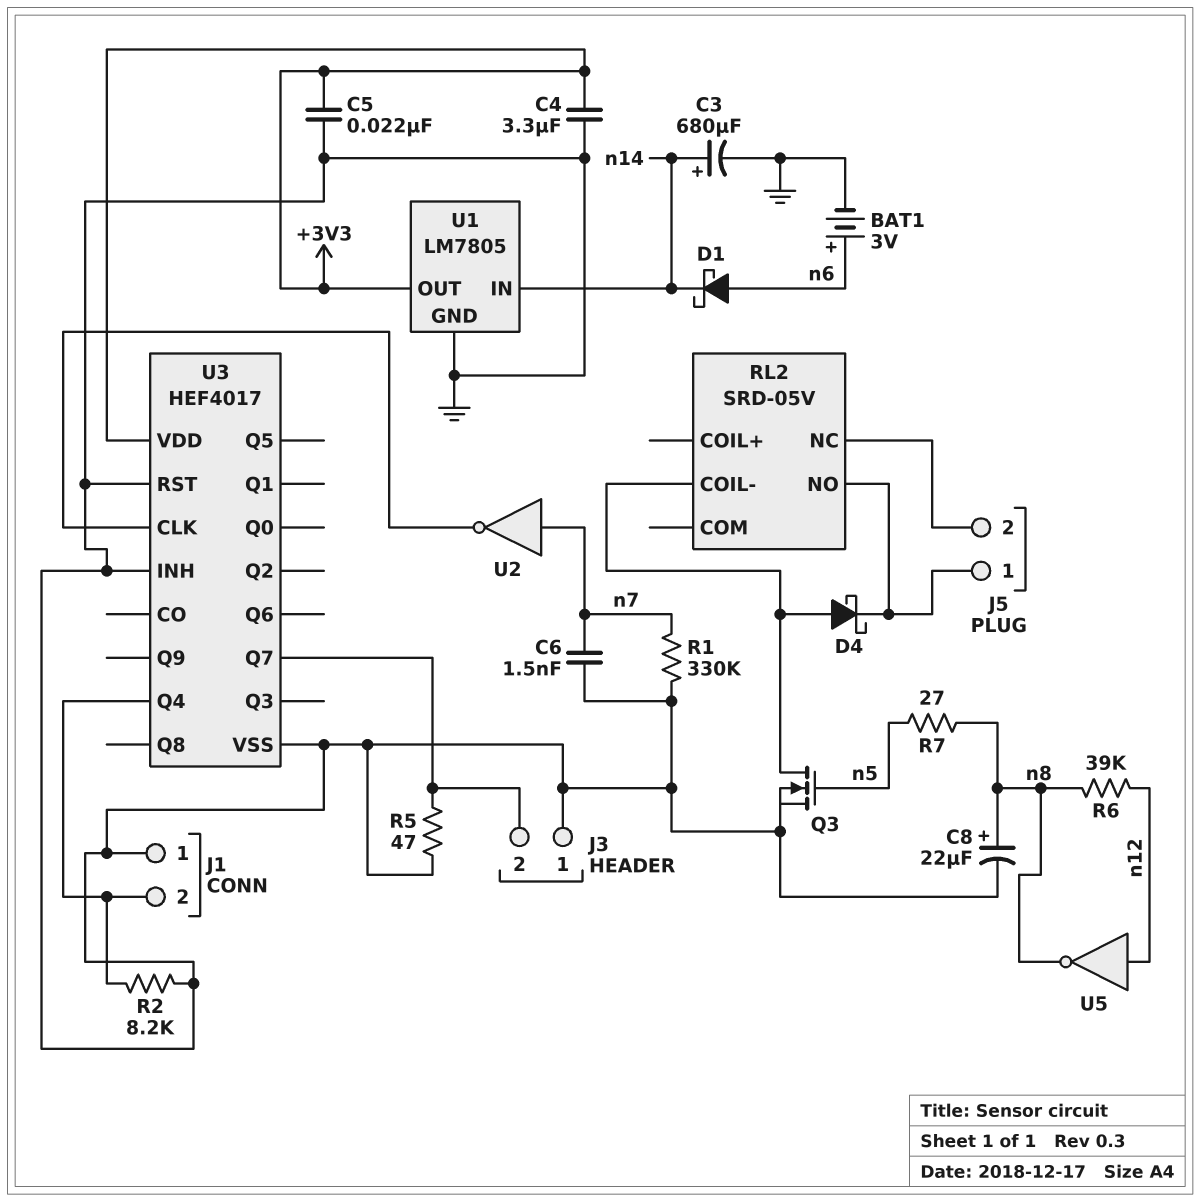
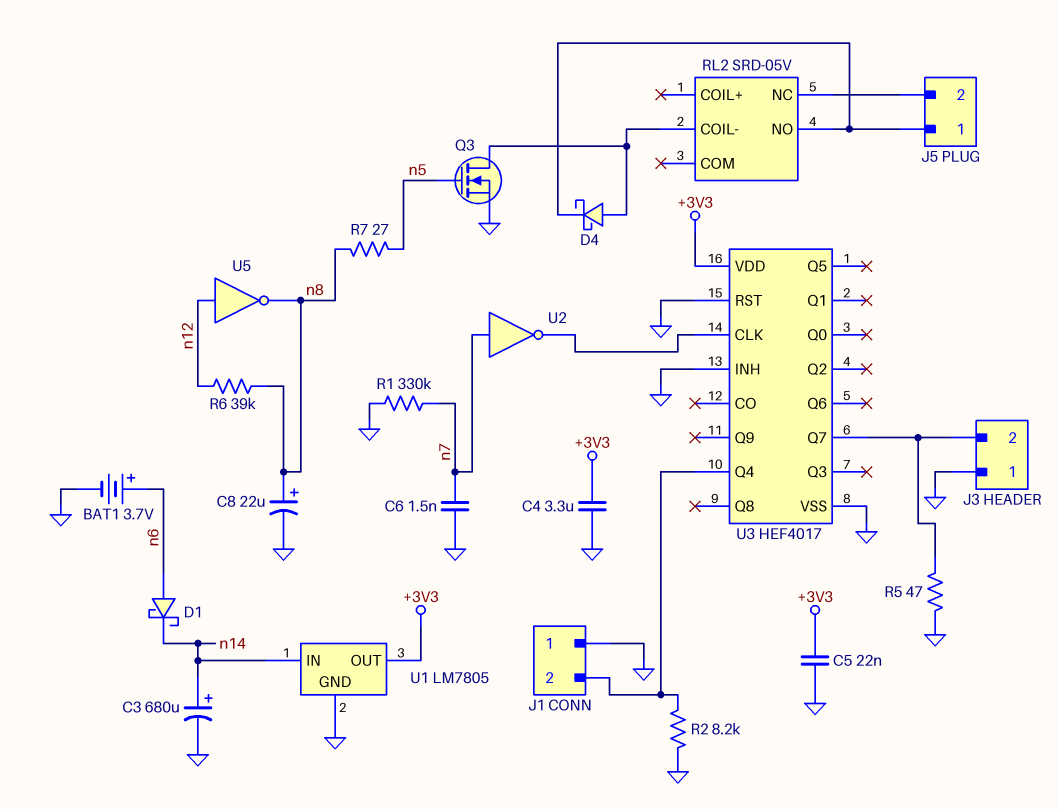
BAT1: 3V (plus n6, minus GND) -> 3.7V (plus n6, minus GND)

